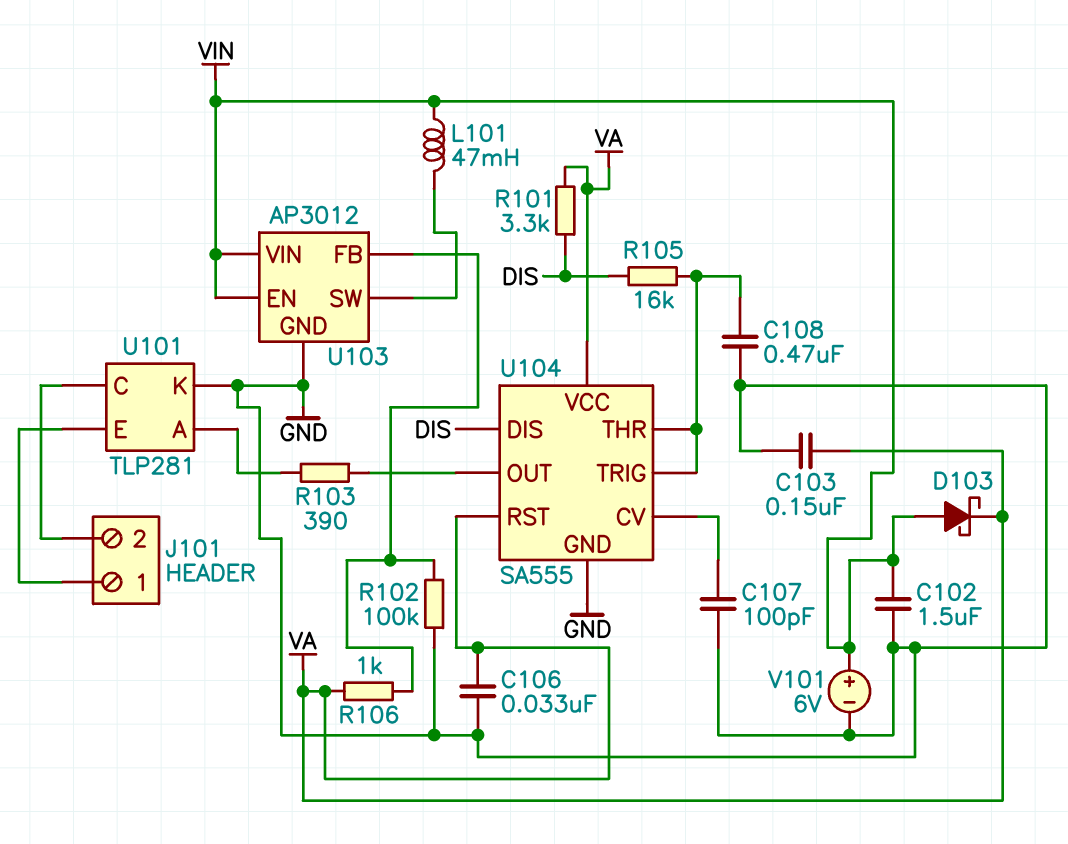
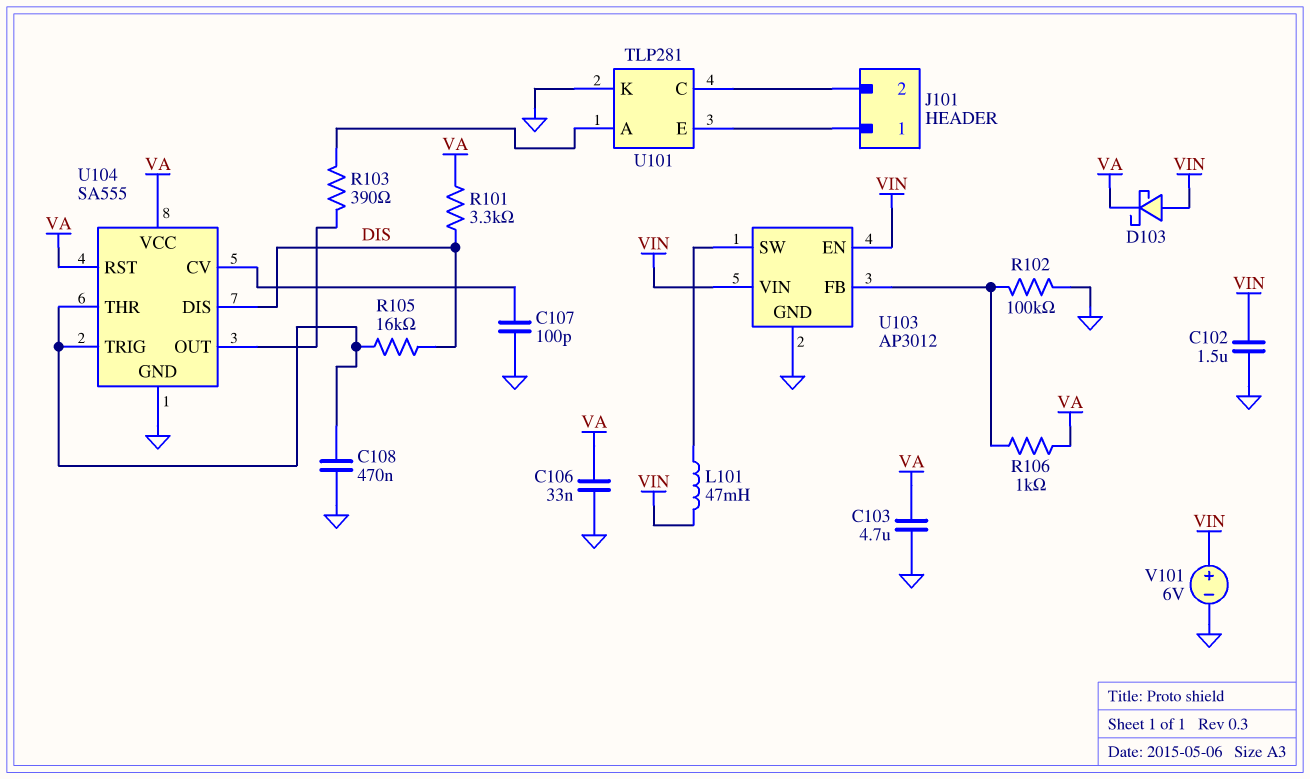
C103: 150nF (GND, VA) -> 4.7uF (GND, VA)

